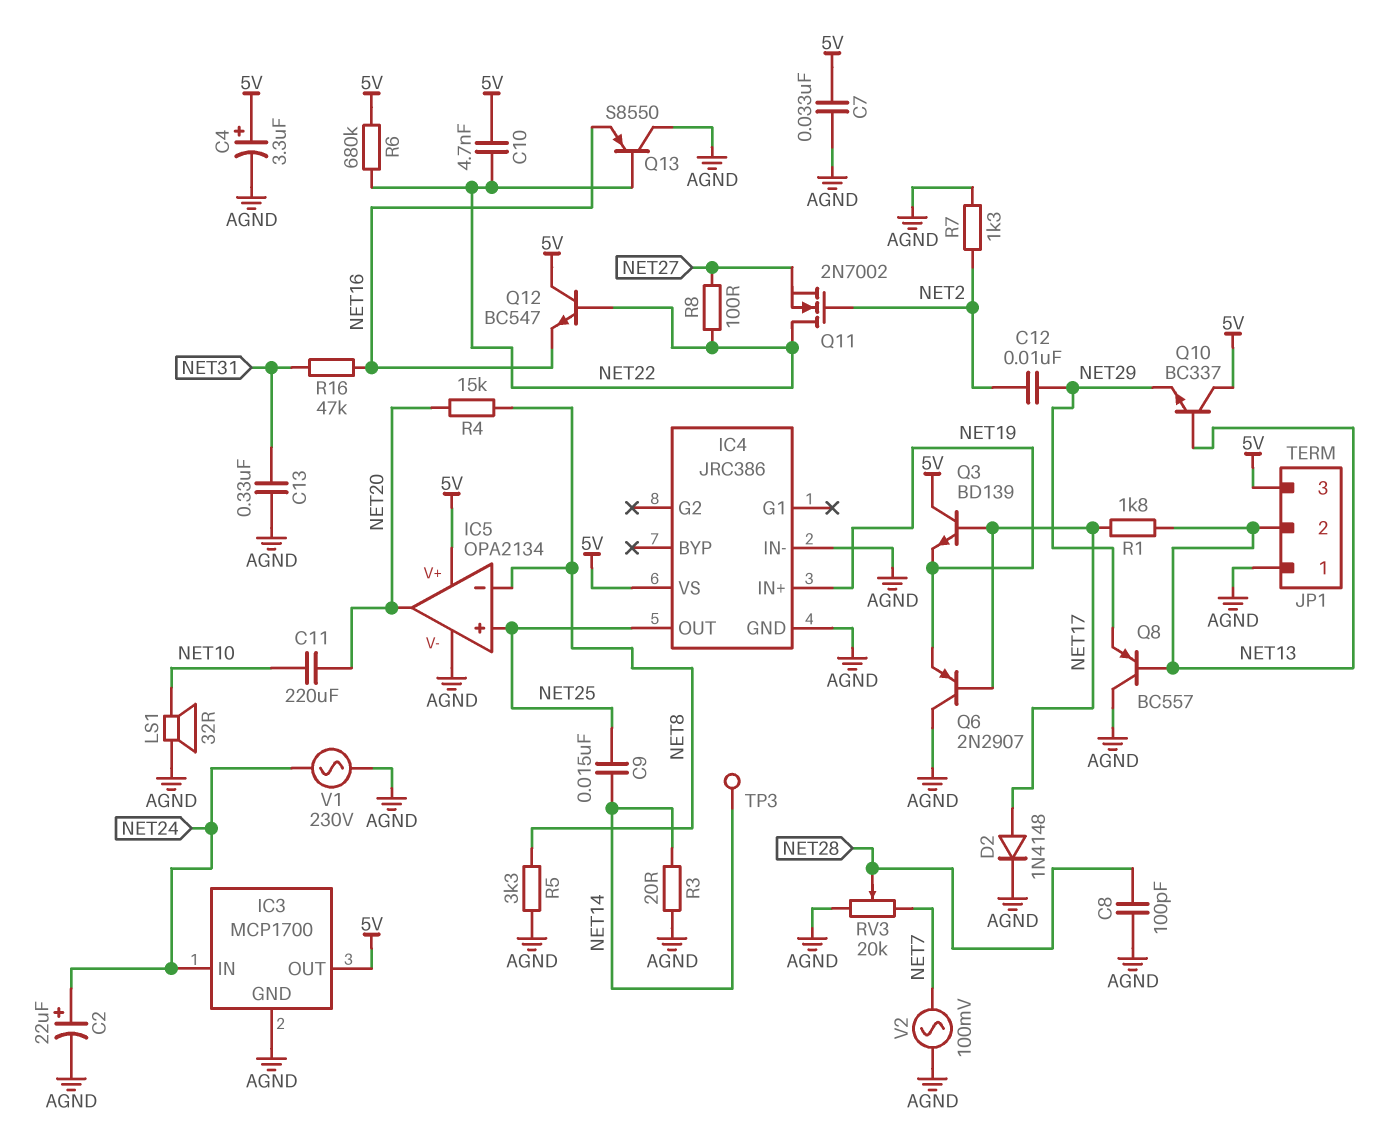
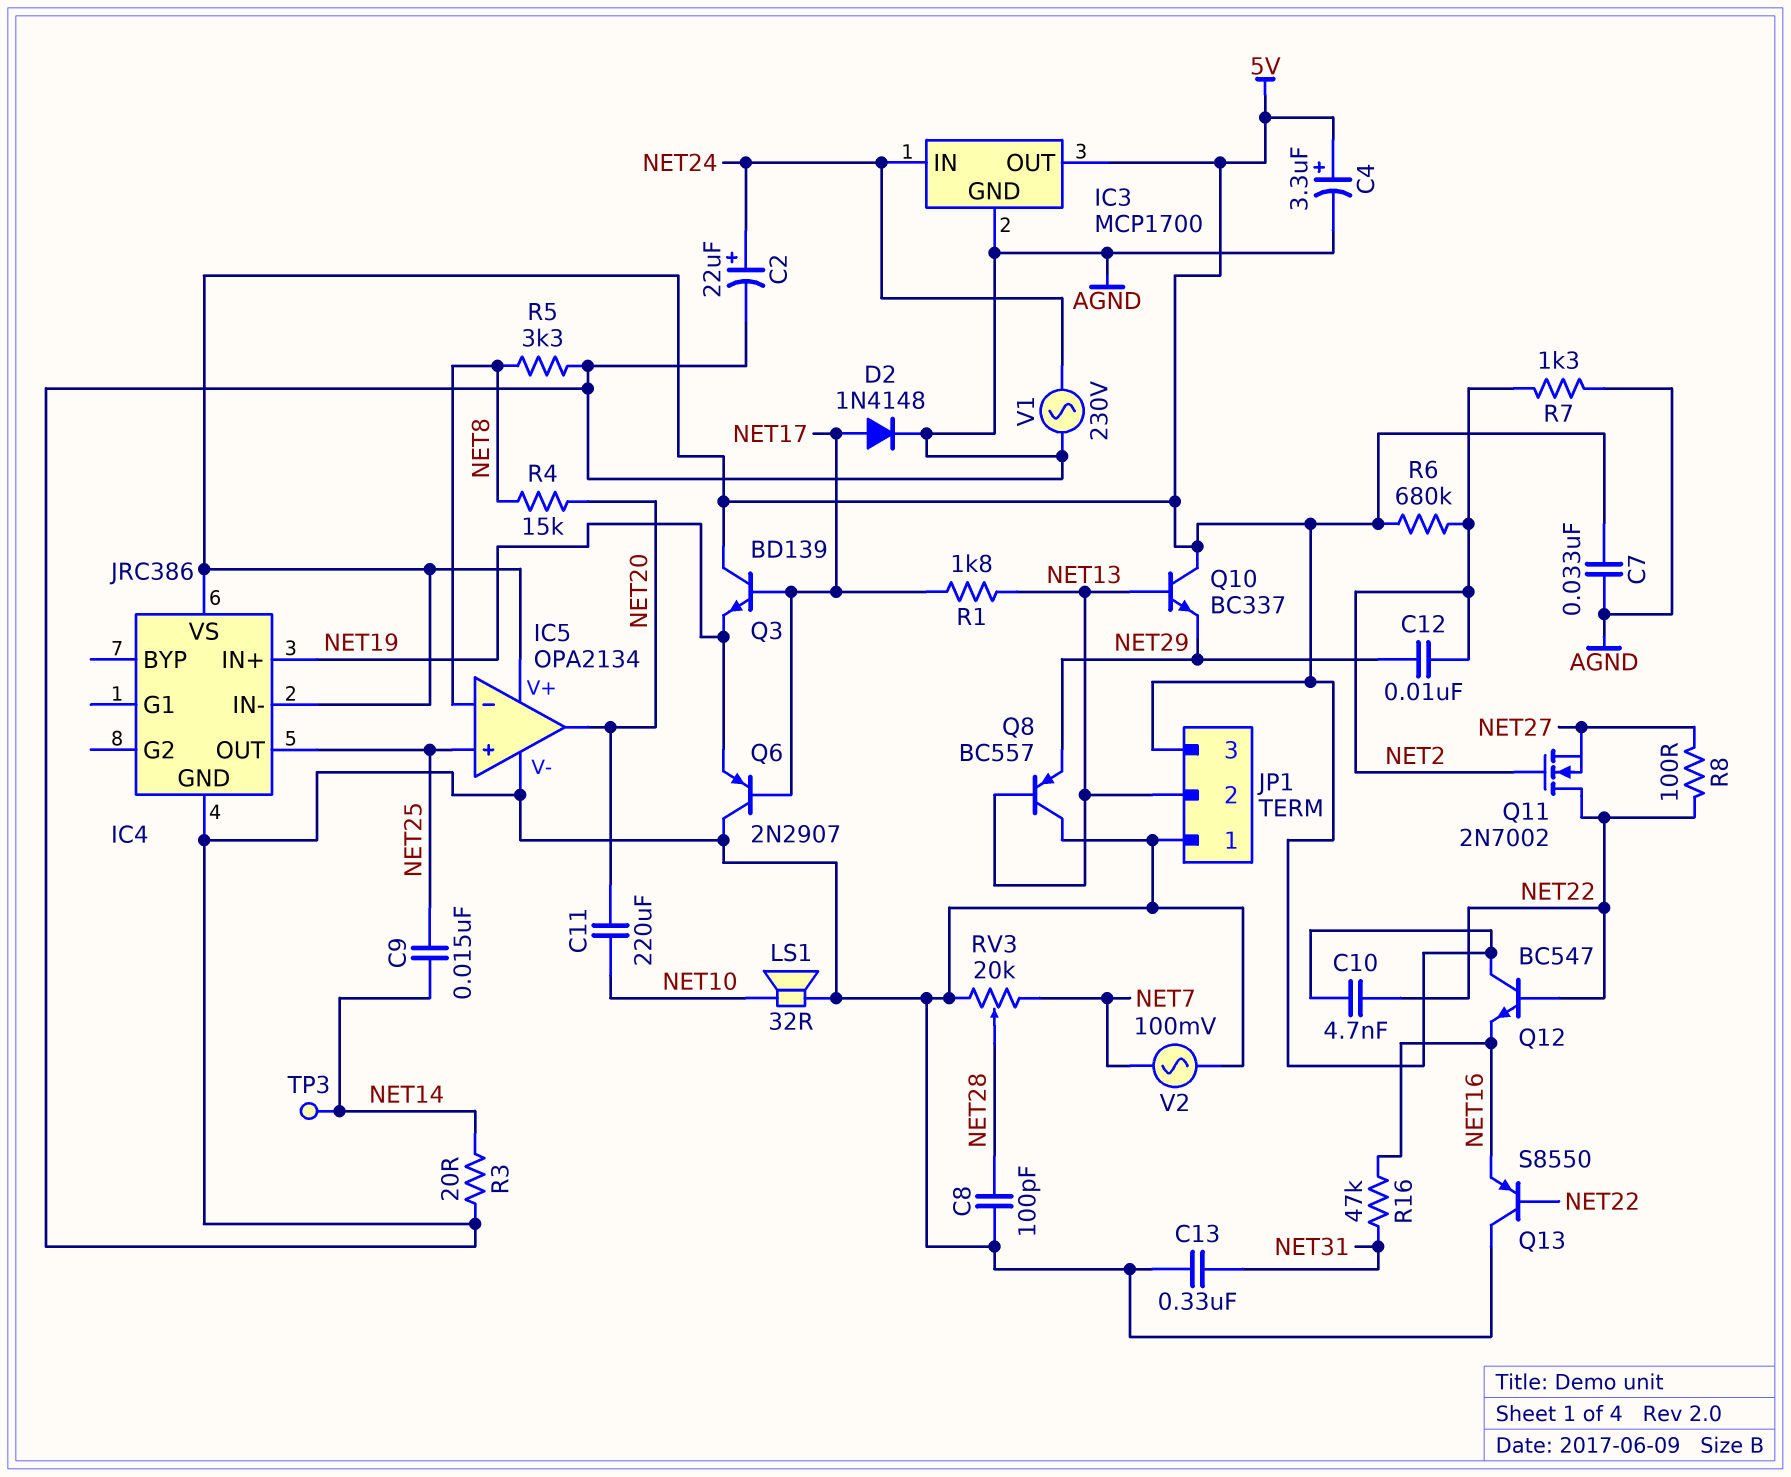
IC4 pin IN-: AGND -> 5V
R6: 680k (5V, NET22) -> 680k (5V, NET2)

